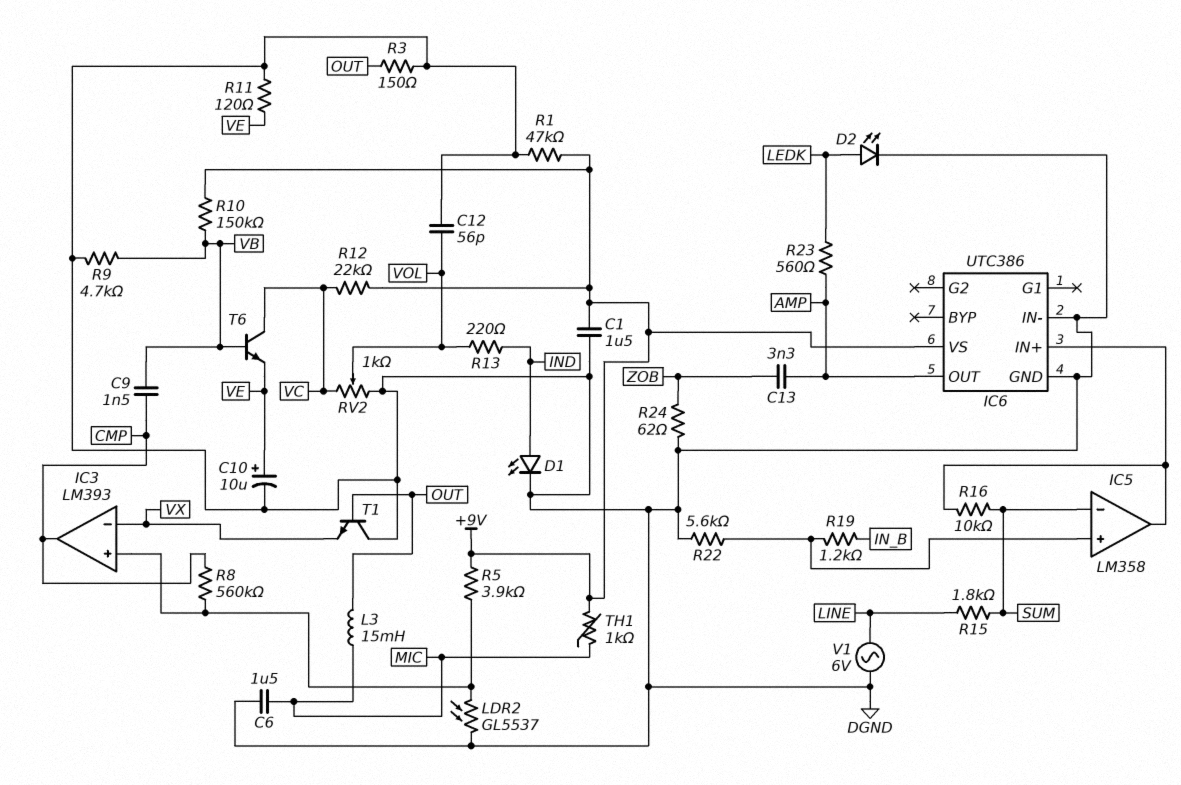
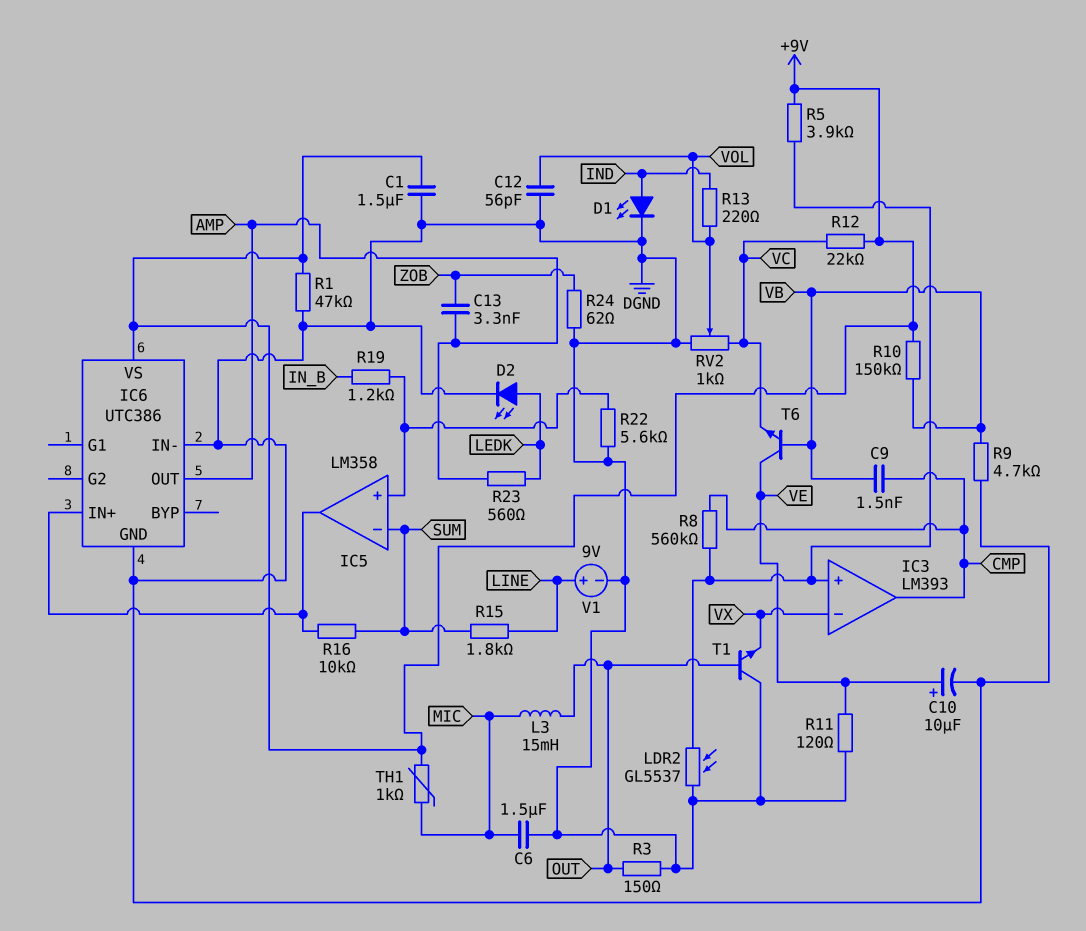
T6: NPN (B VB, C VC, E VE) -> NPN (B VB, C VE, E VC)
V1: AC 6V (DGND, LINE) -> 9V (plus LINE, minus DGND)

